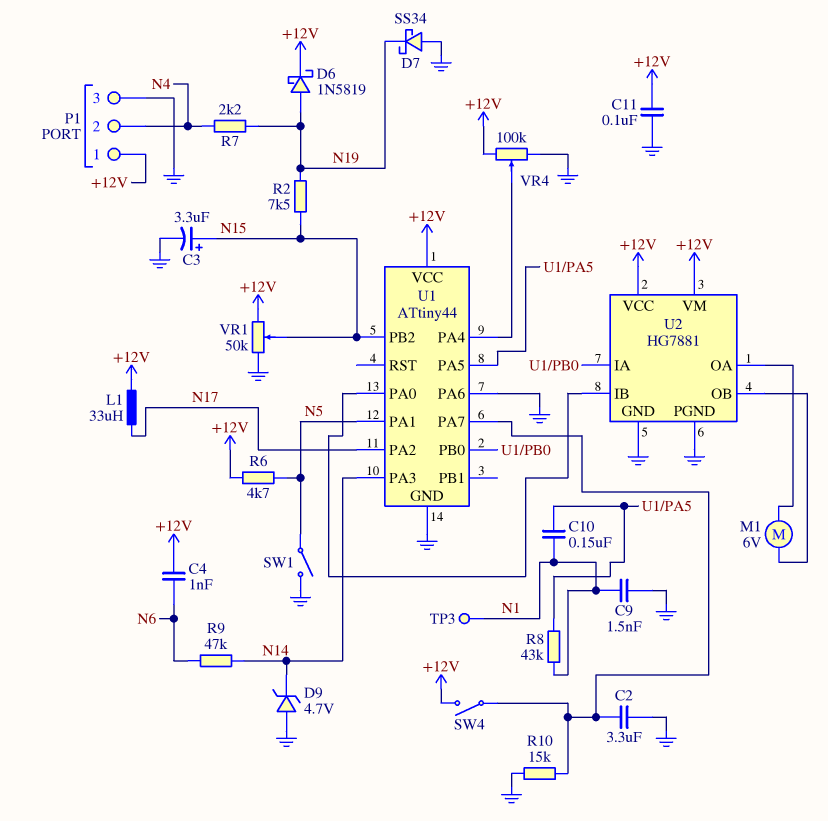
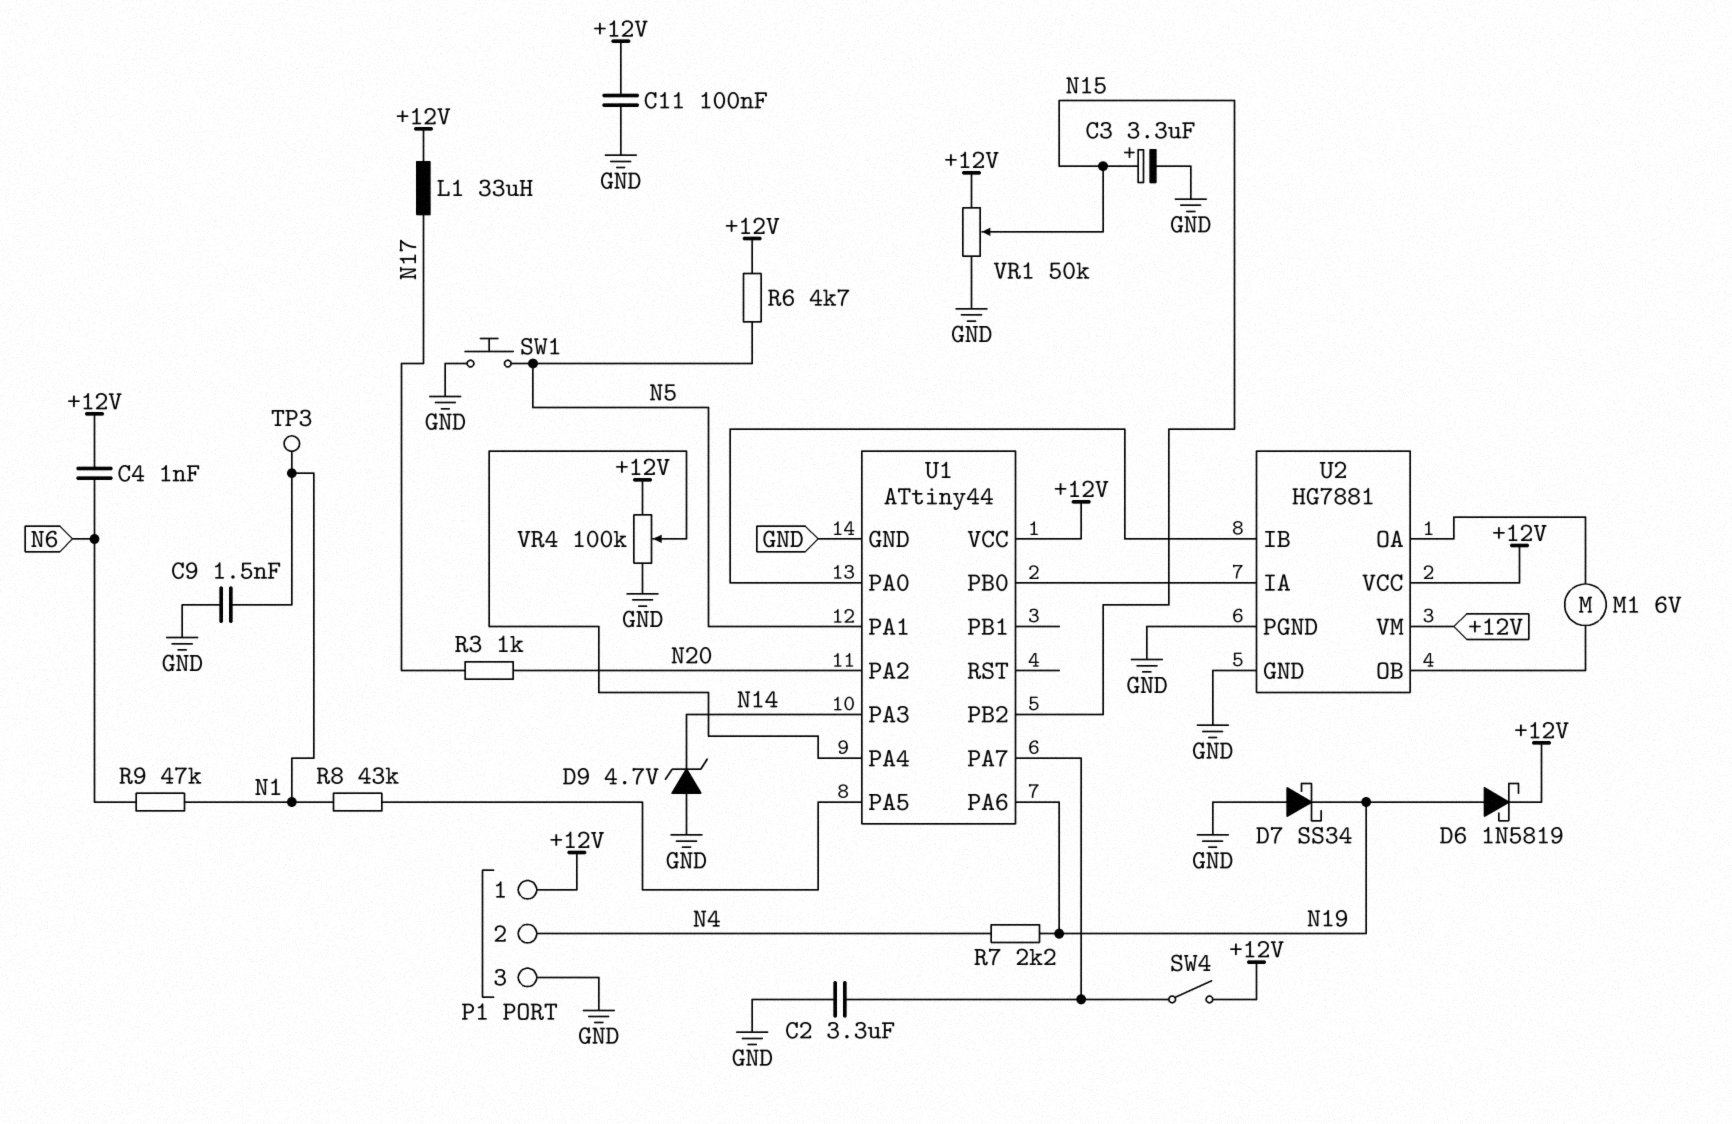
C10: 150nF (N1, U1/PA5) -> none
R2: 7.5k (N15, N19) -> none
R3: none -> 1k (N17, N20)
R9: 47k (N6, N14) -> 47k (N1, N6)
R10: 15k (GND, U1/PA7) -> none
SW1: switch (GND, N5) -> button (GND, N5)
U1 pin PA2: N17 -> N20
U1 pin PA6: GND -> N19

